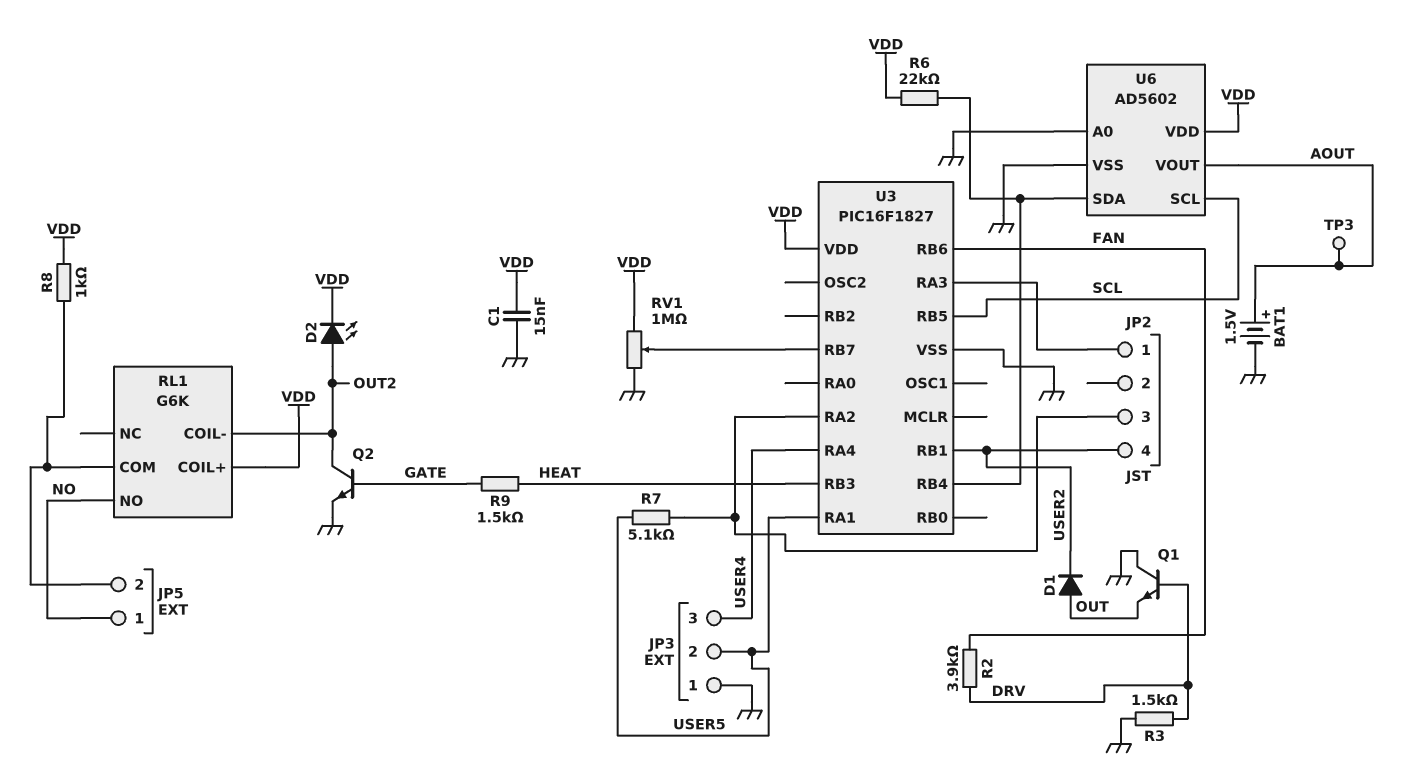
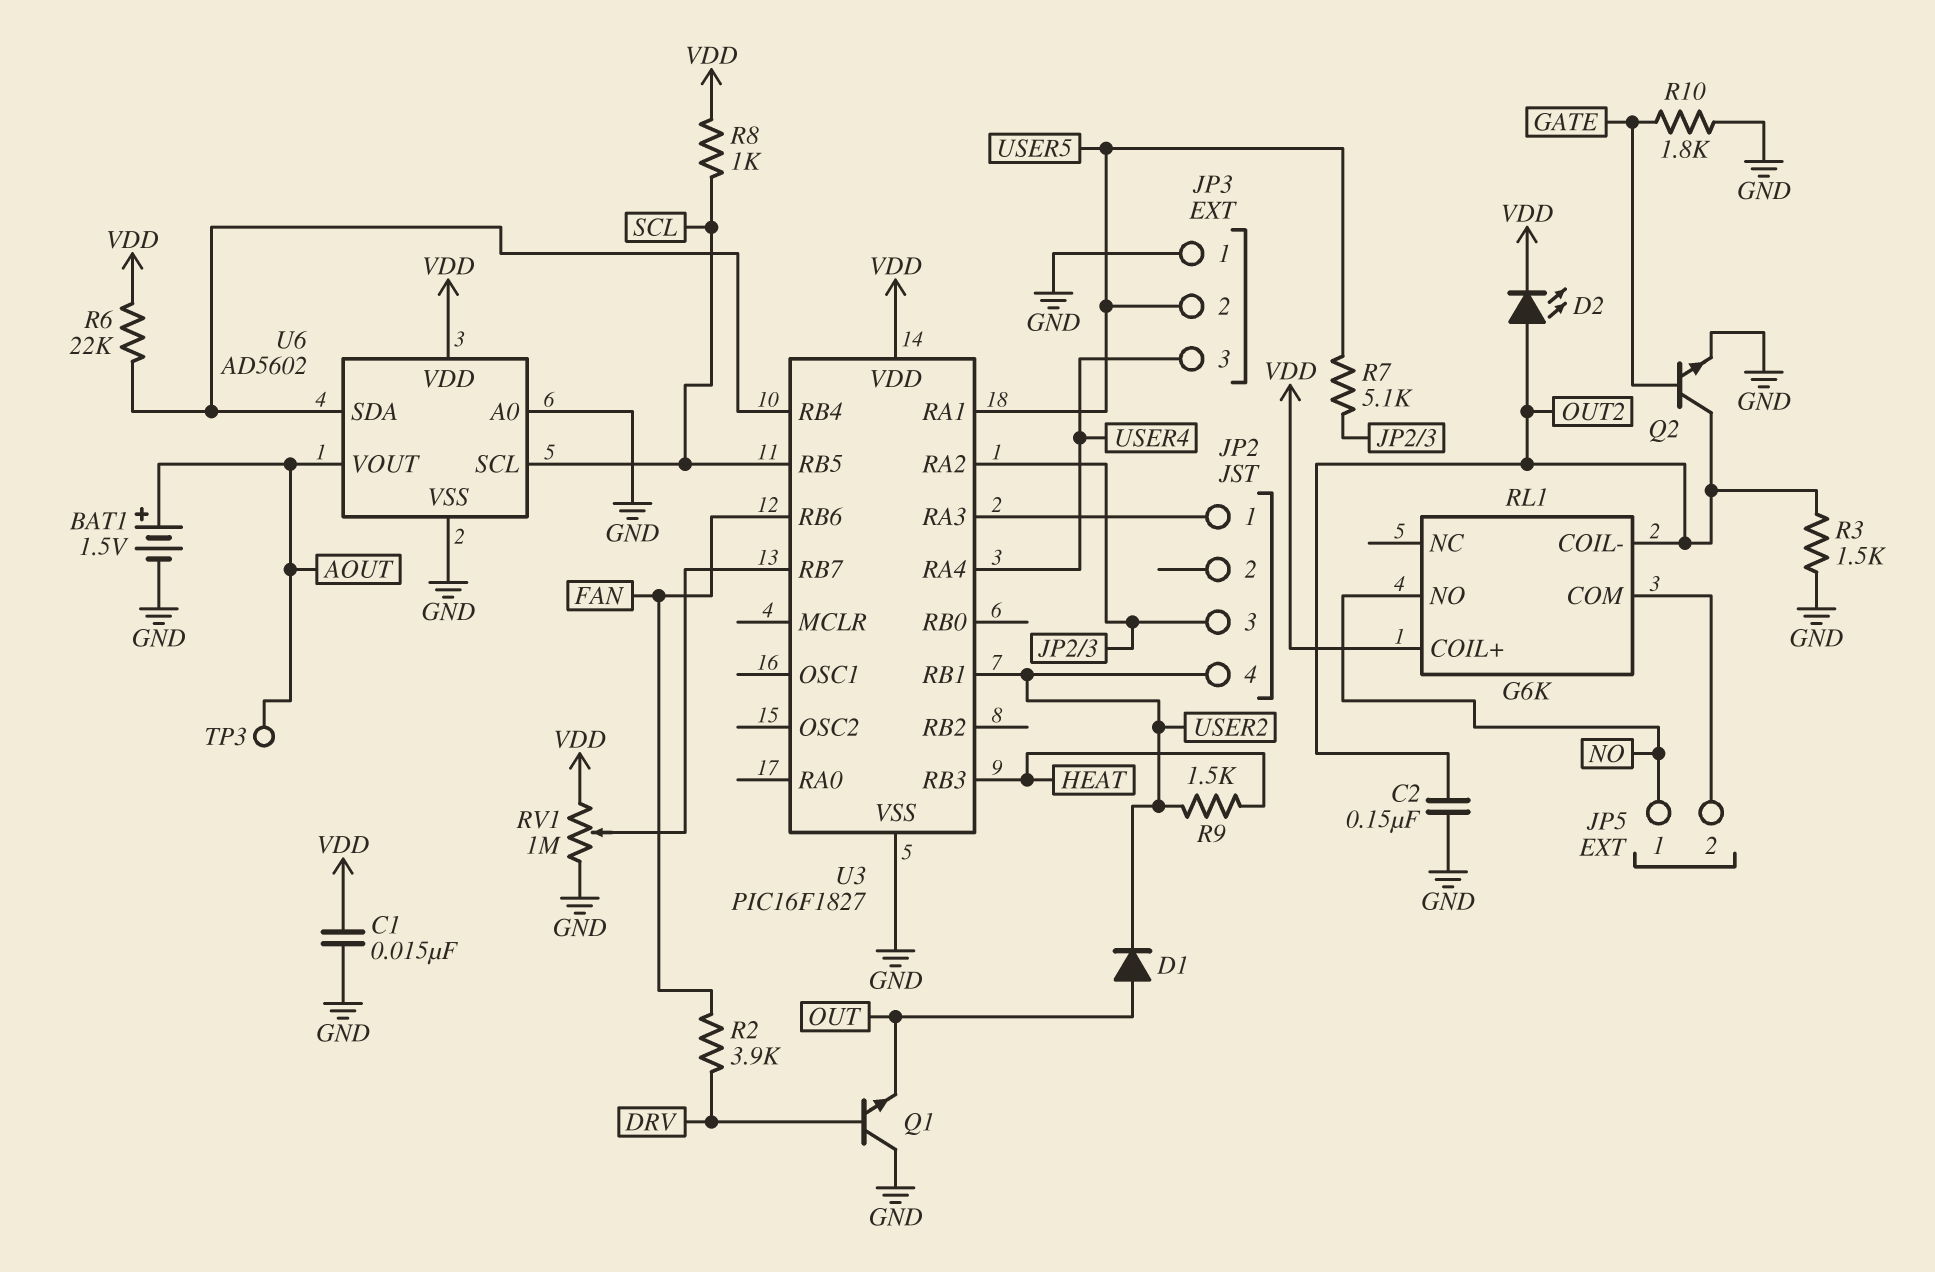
C2: none -> 150nF (GND, OUT2)
R3: 1.5k (DRV, GND) -> 1.5k (GND, OUT2)
R8: 1k (JP5/2, VDD) -> 1k (SCL, VDD)
R9: 1.5k (GATE, HEAT) -> 1.5k (HEAT, USER2)
R10: none -> 1.8k (GATE, GND)

